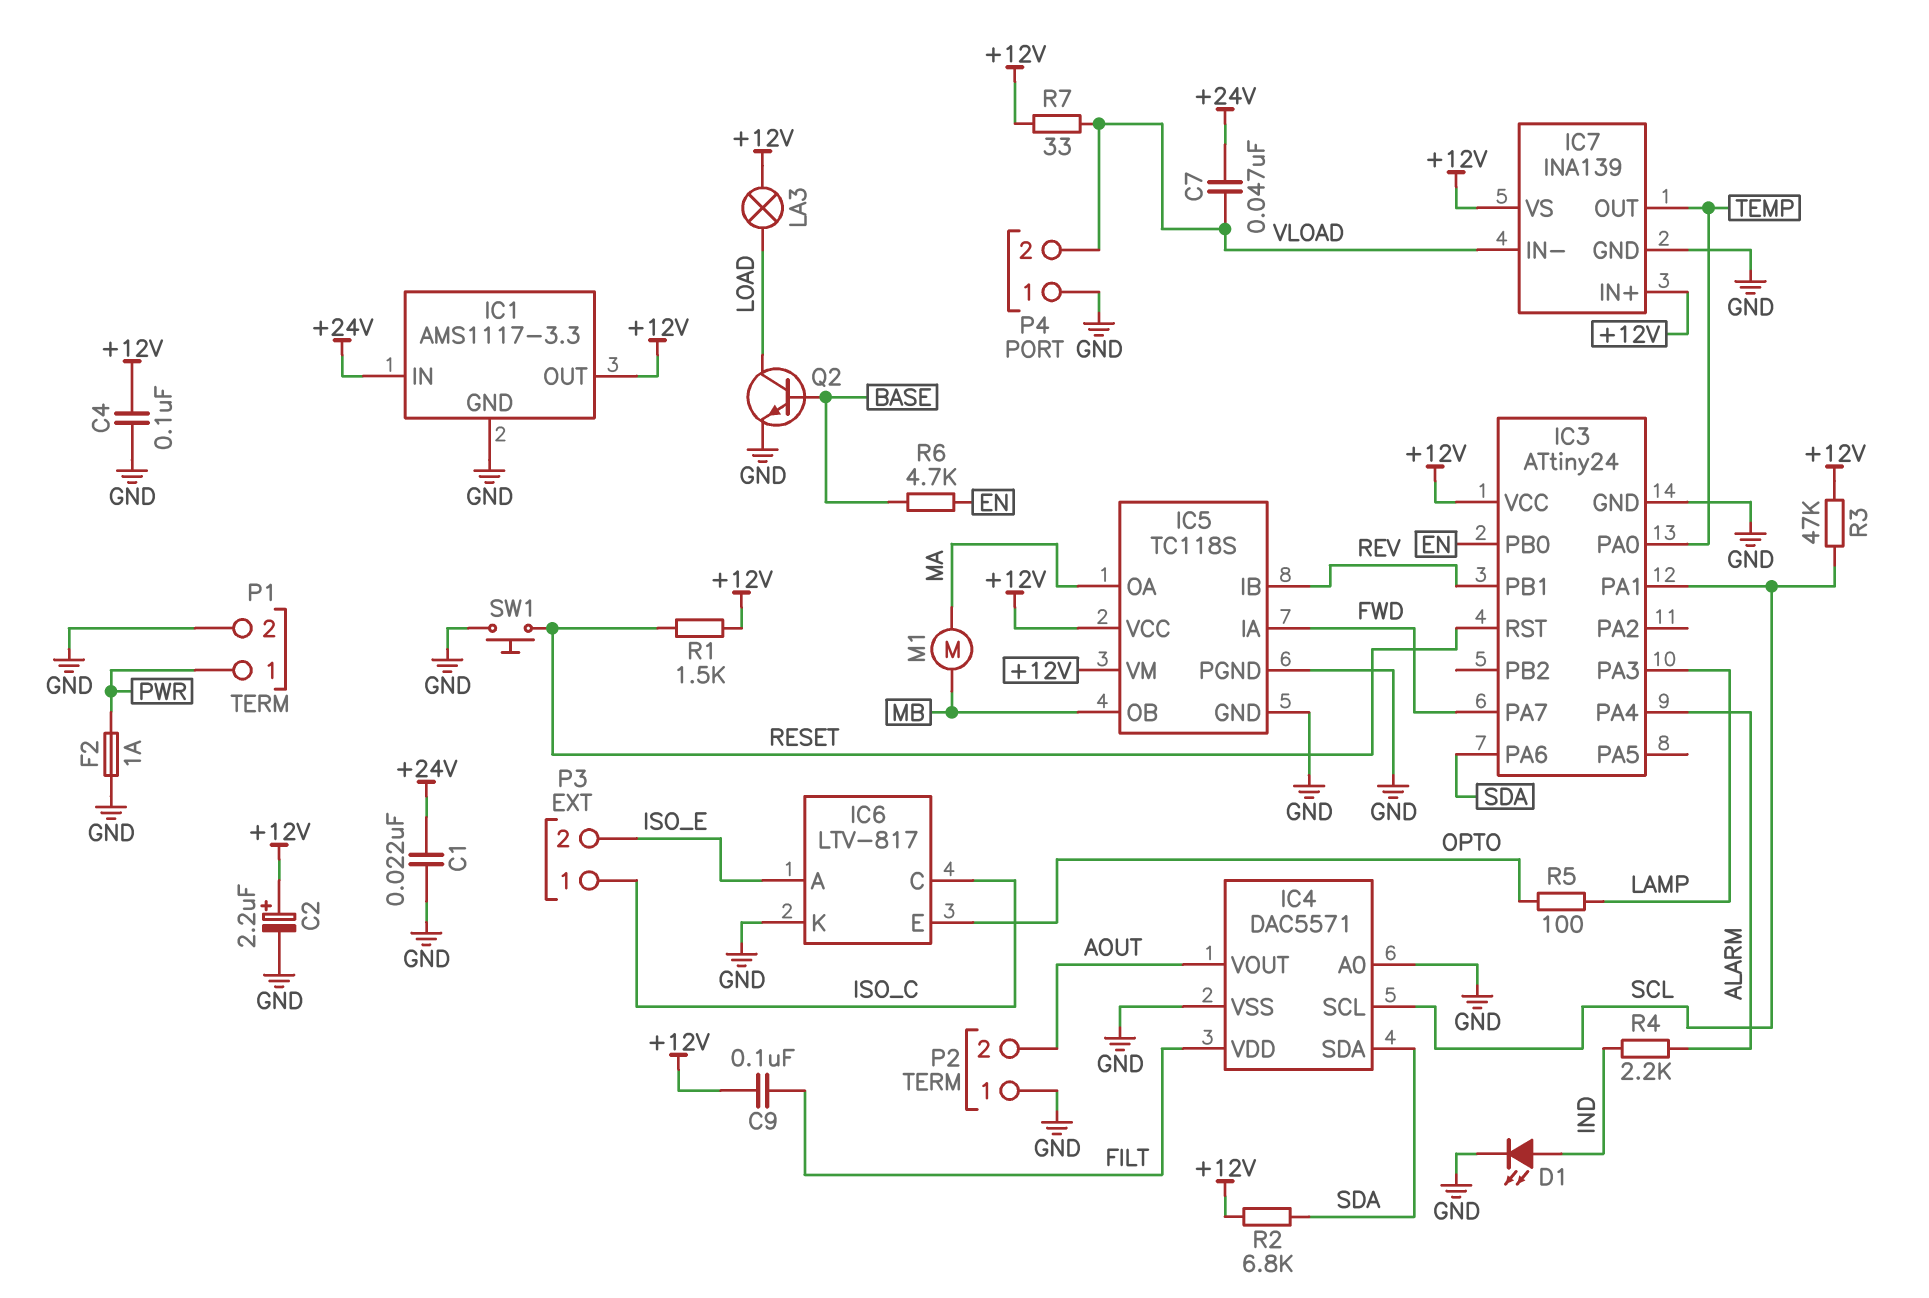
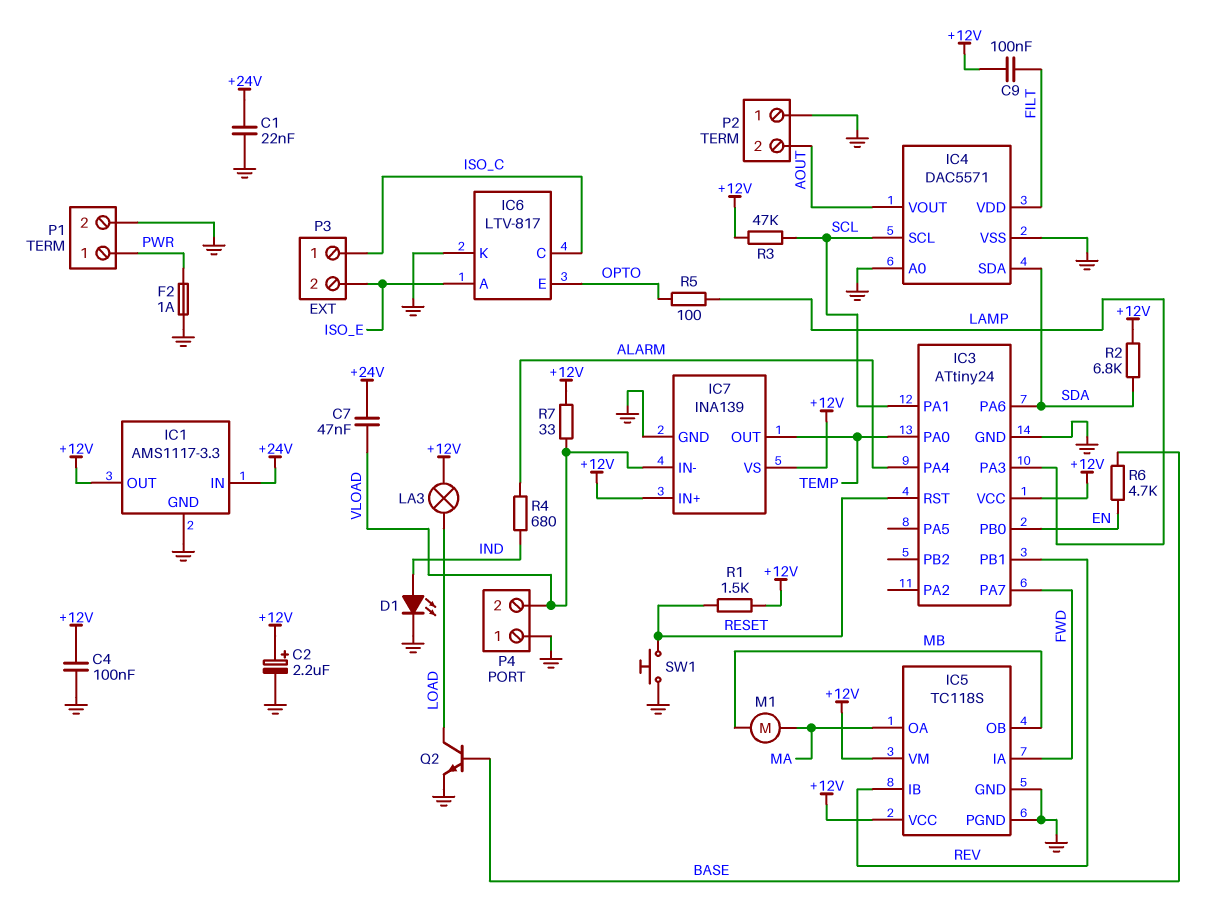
R4: 2.2k (ALARM, IND) -> 680 (ALARM, IND)

